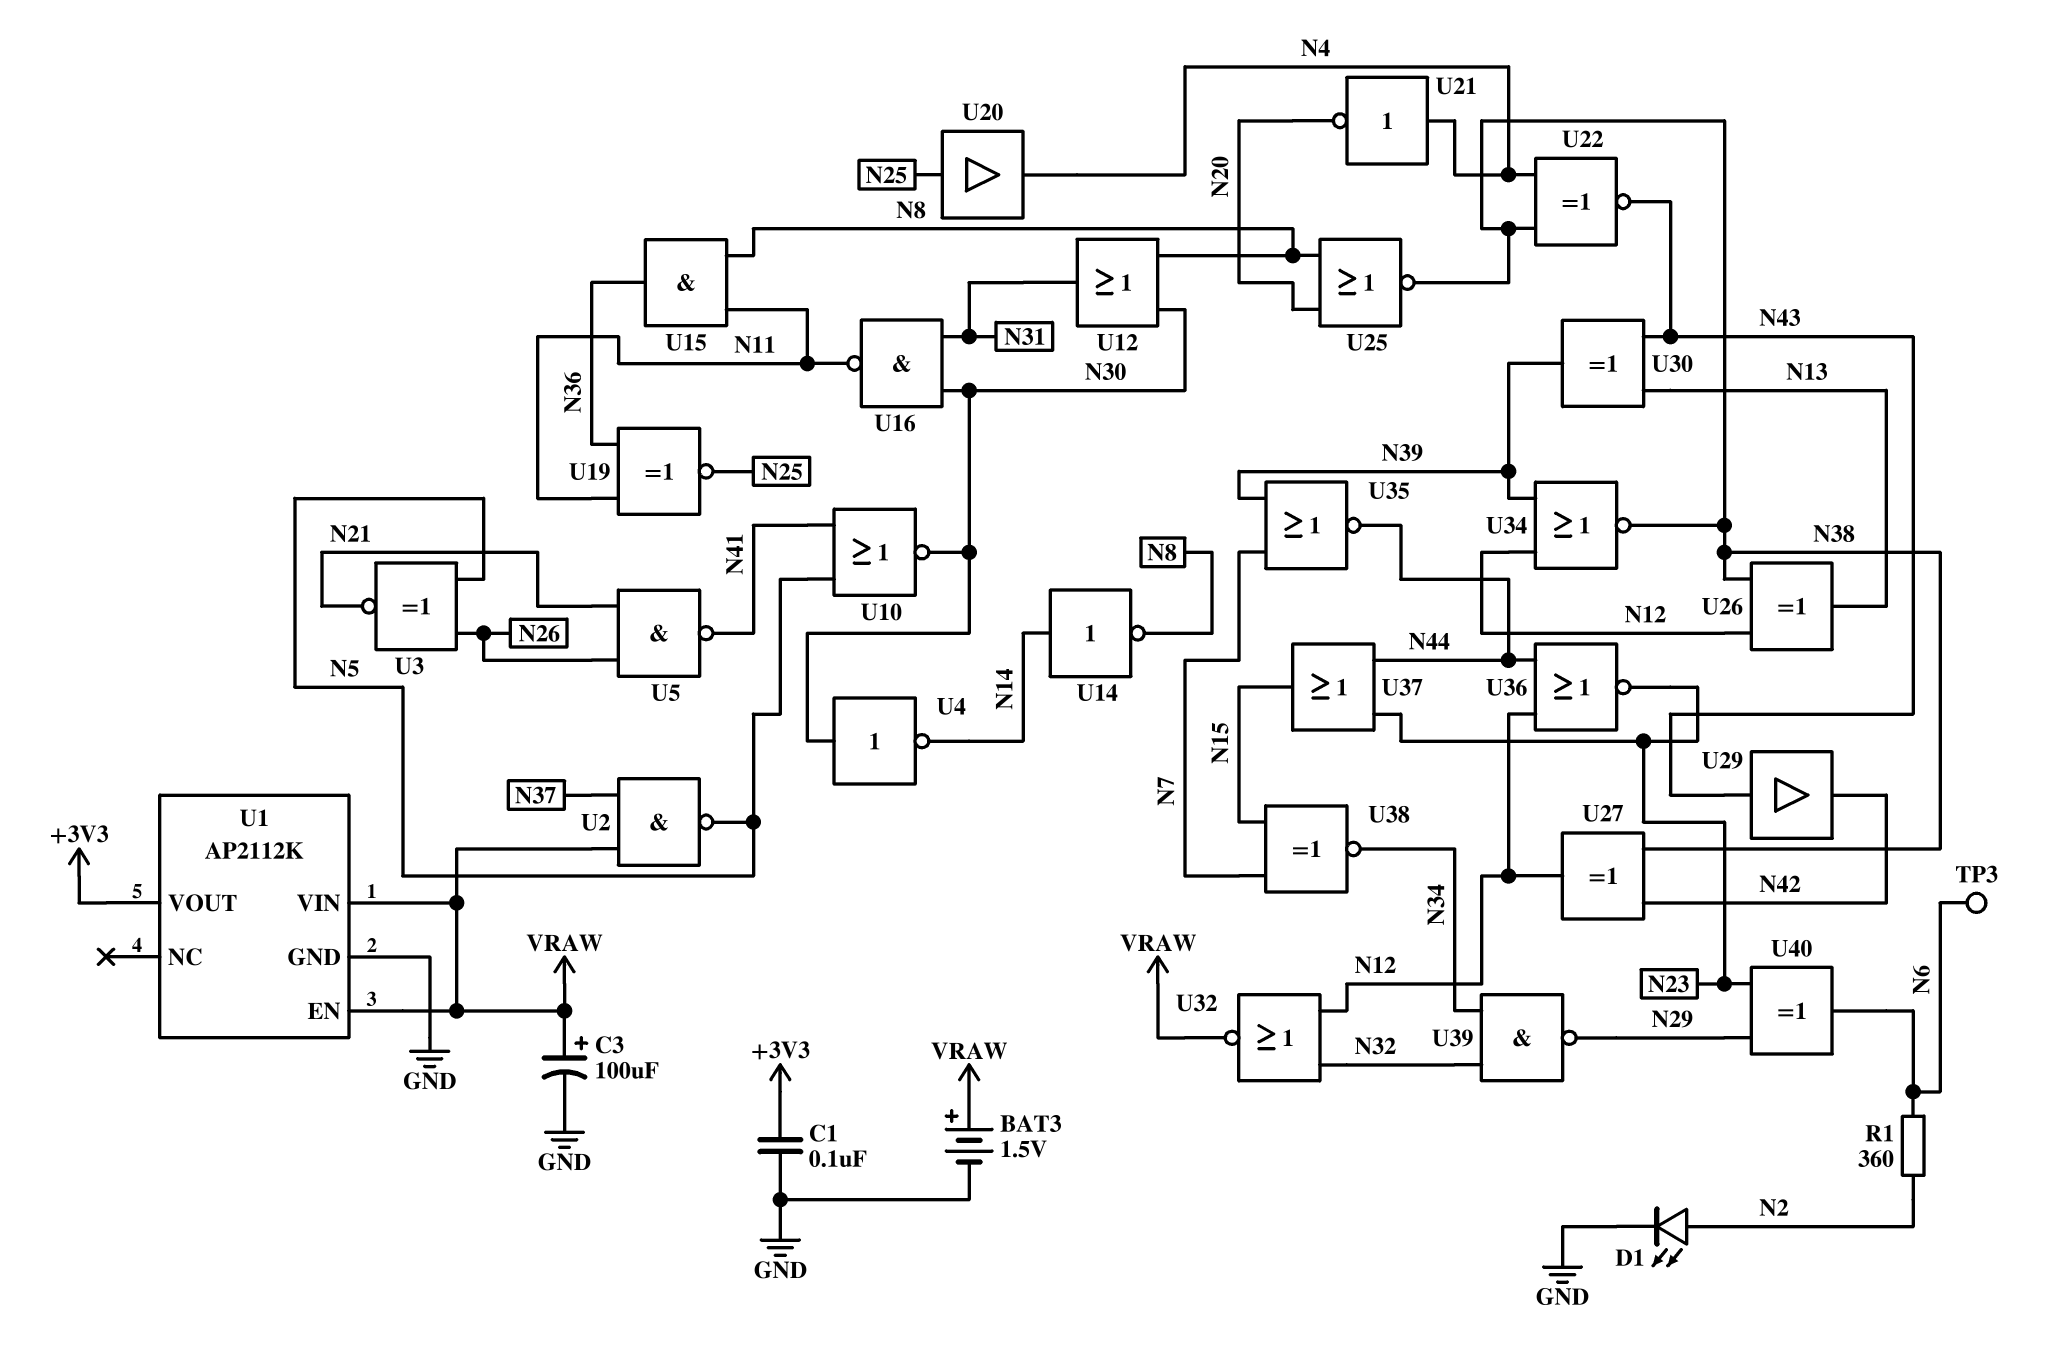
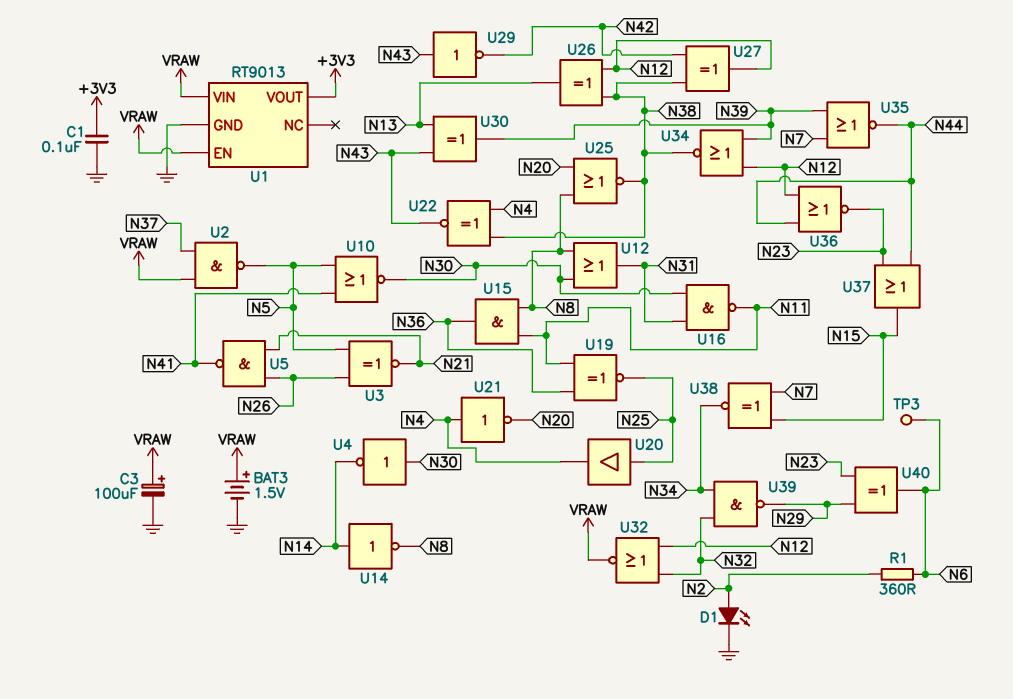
U1: AP2112K -> RT9013
U29: buffer (in N43, out N42) -> NOT (in N43, out N42)

